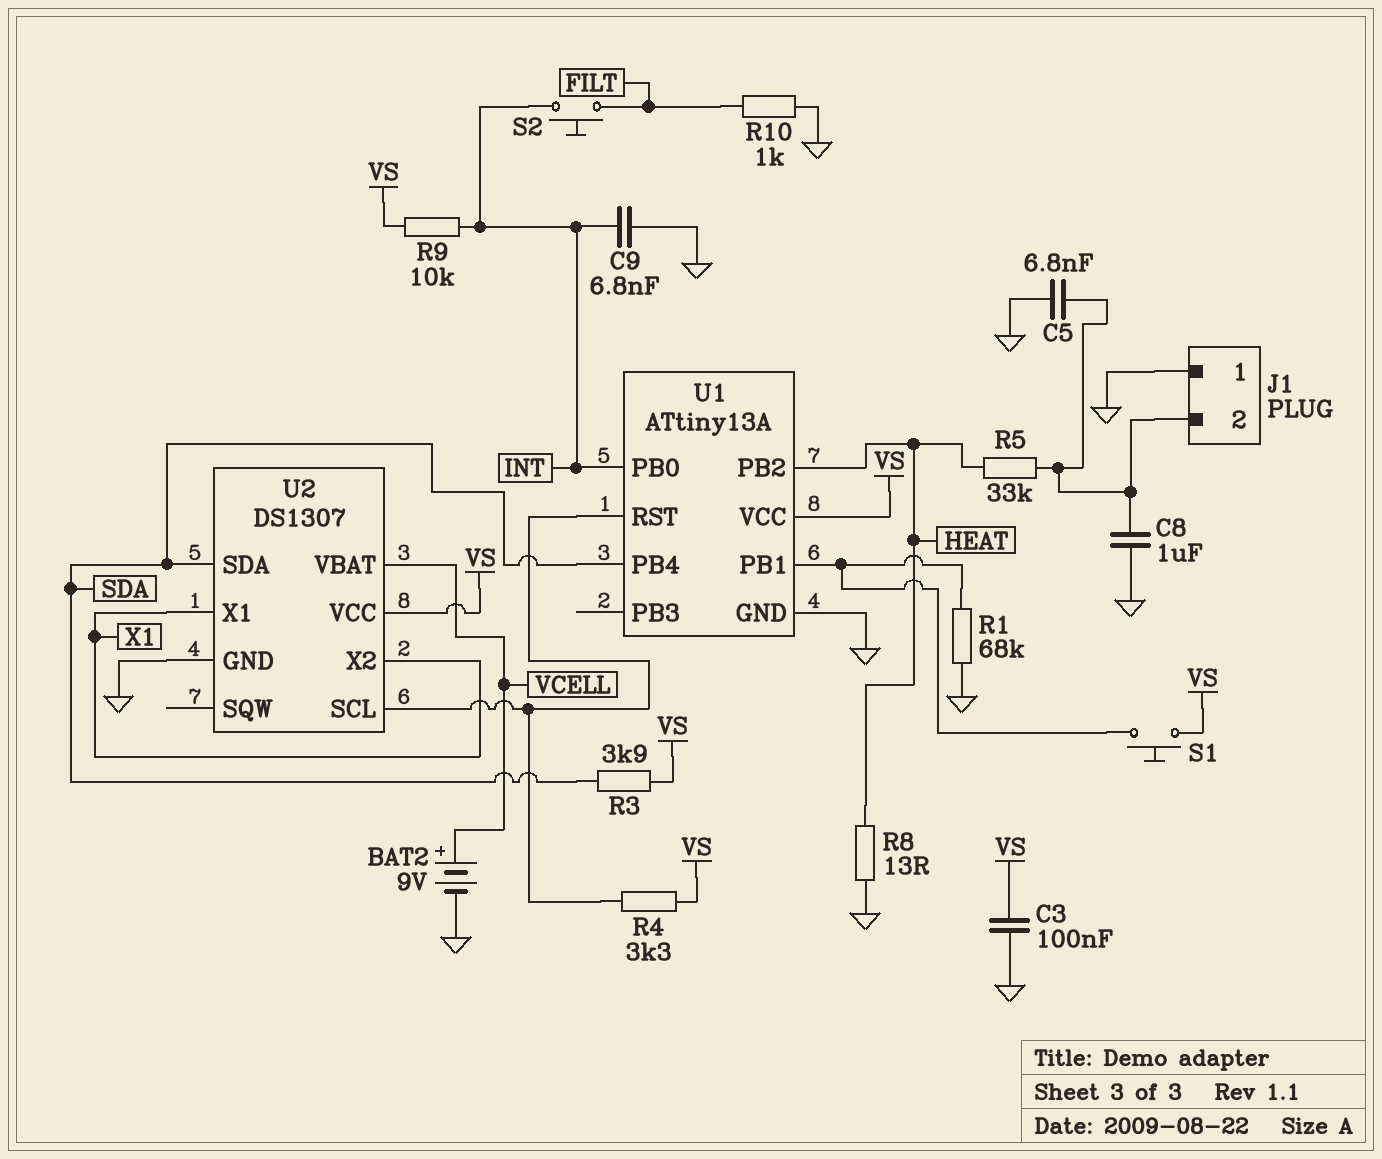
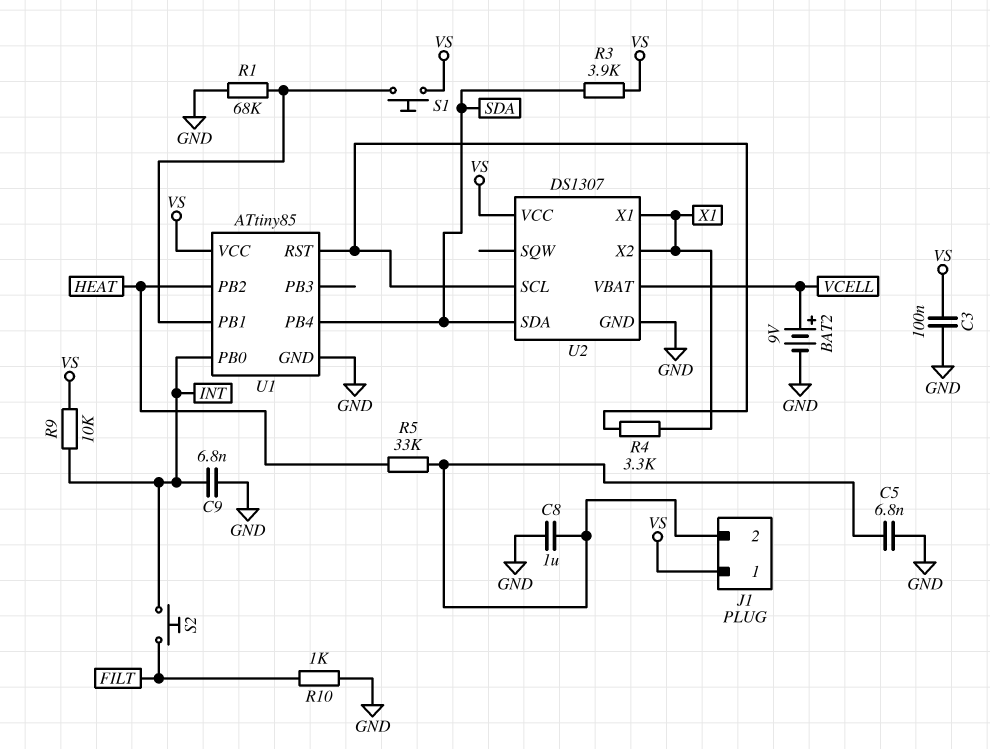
J1 pin 1: GND -> VS
R4: 3.3k (U1/RST, VS) -> 3.3k (U1/RST, X1)
R8: 13 (GND, HEAT) -> none
U1: ATtiny13A -> ATtiny85

